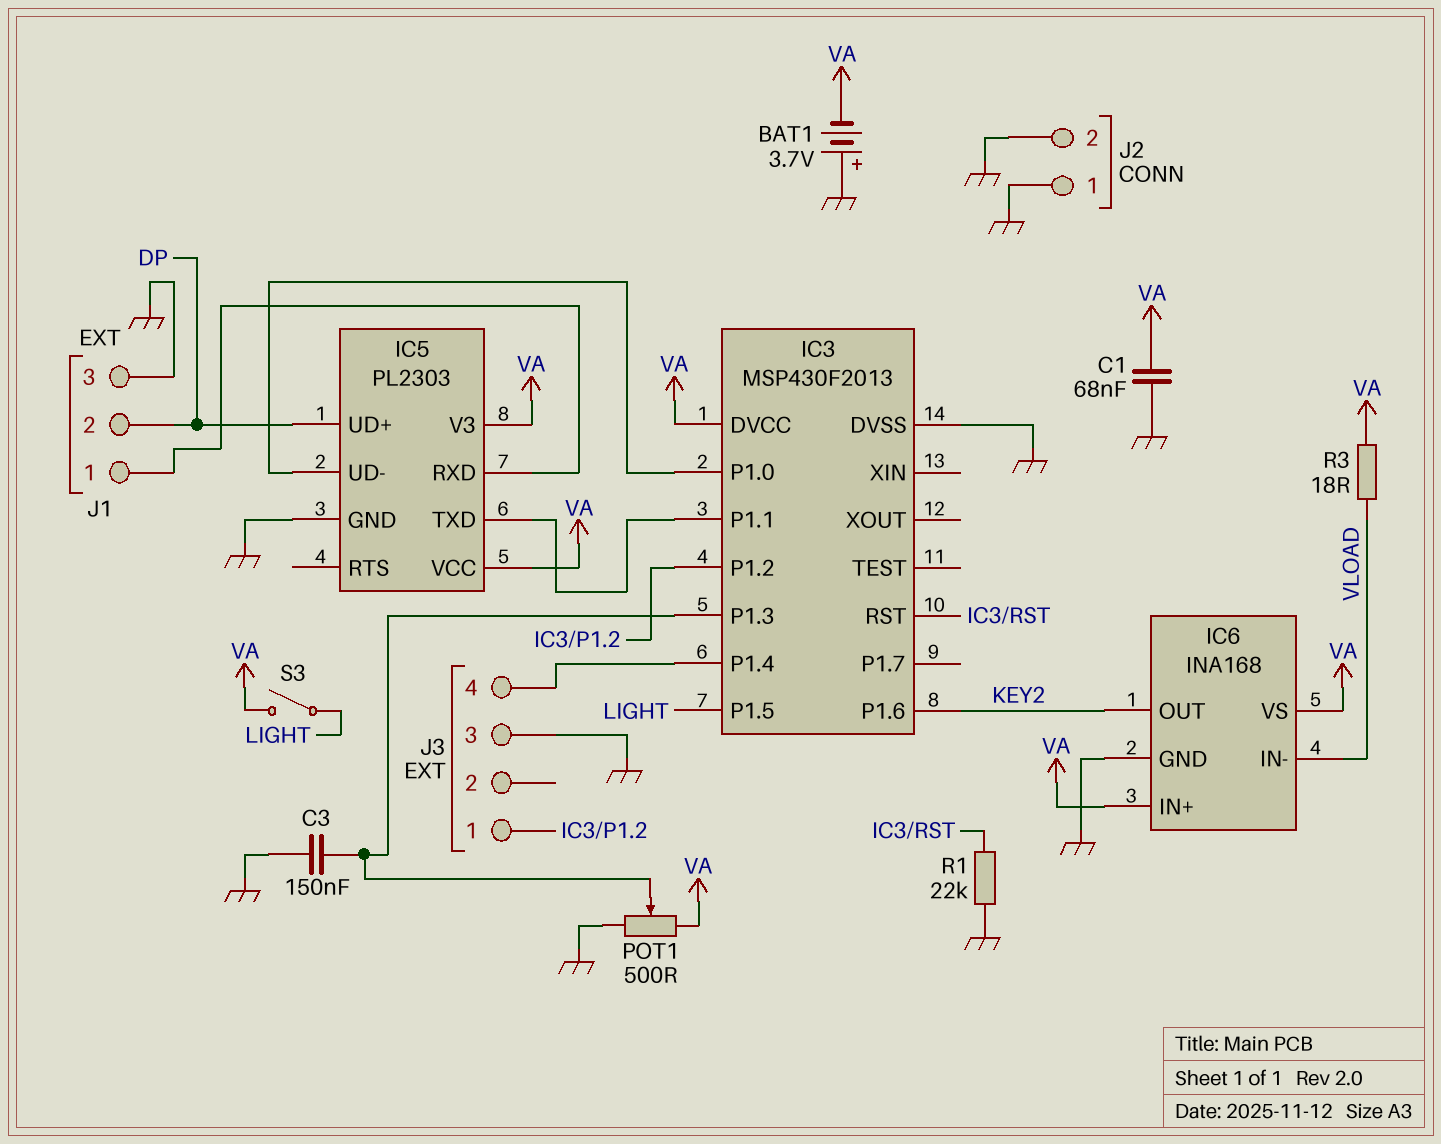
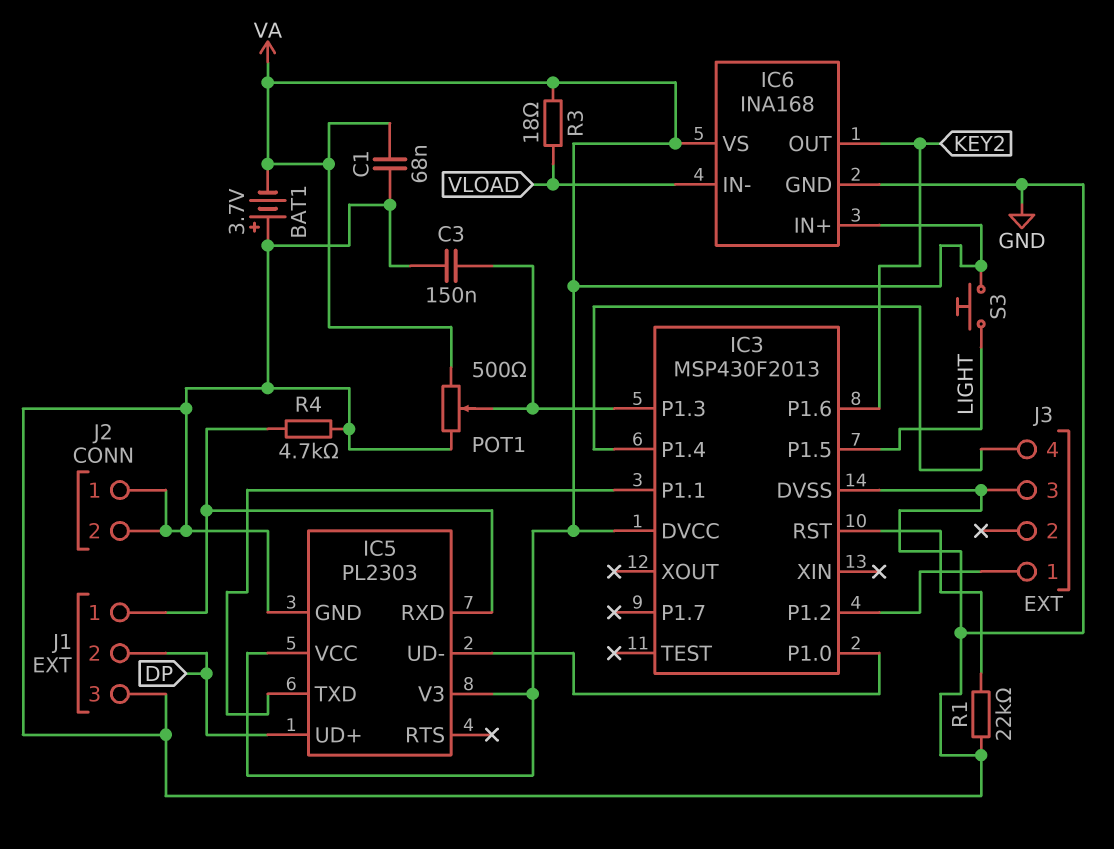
R4: none -> 4.7k (GND, IC5/RXD)
S3: switch (LIGHT, VA) -> button (LIGHT, VA)

